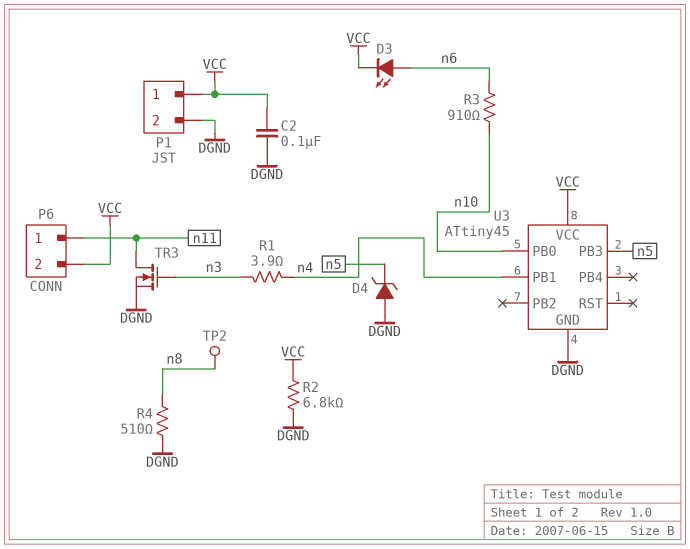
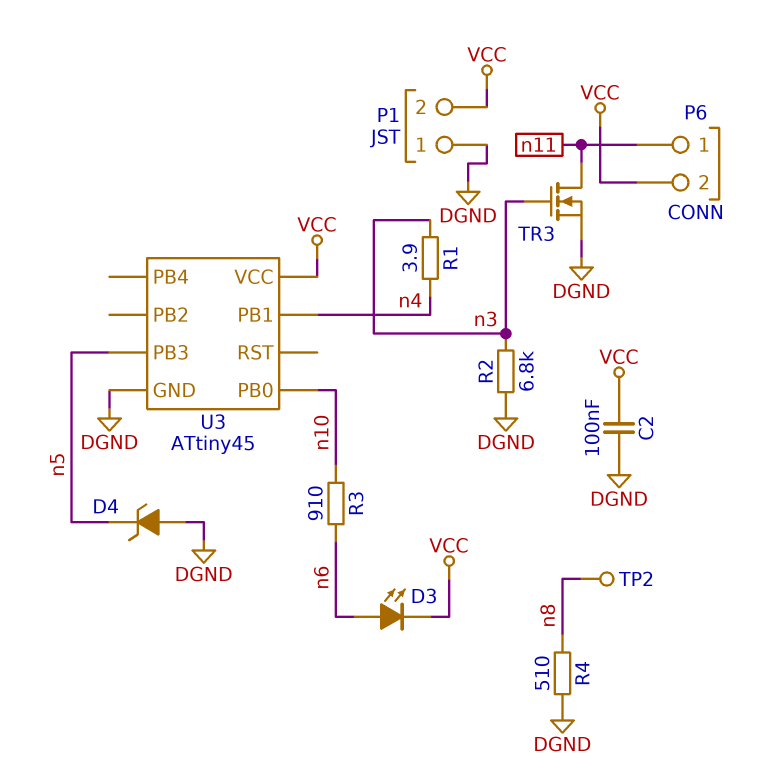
P1 pin 1: VCC -> DGND
P1 pin 2: DGND -> VCC
R2: 6.8k (DGND, VCC) -> 6.8k (DGND, n3)

